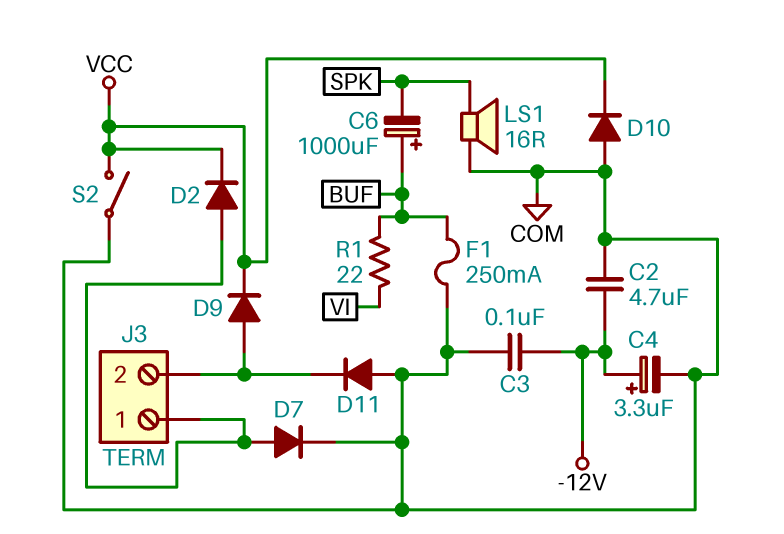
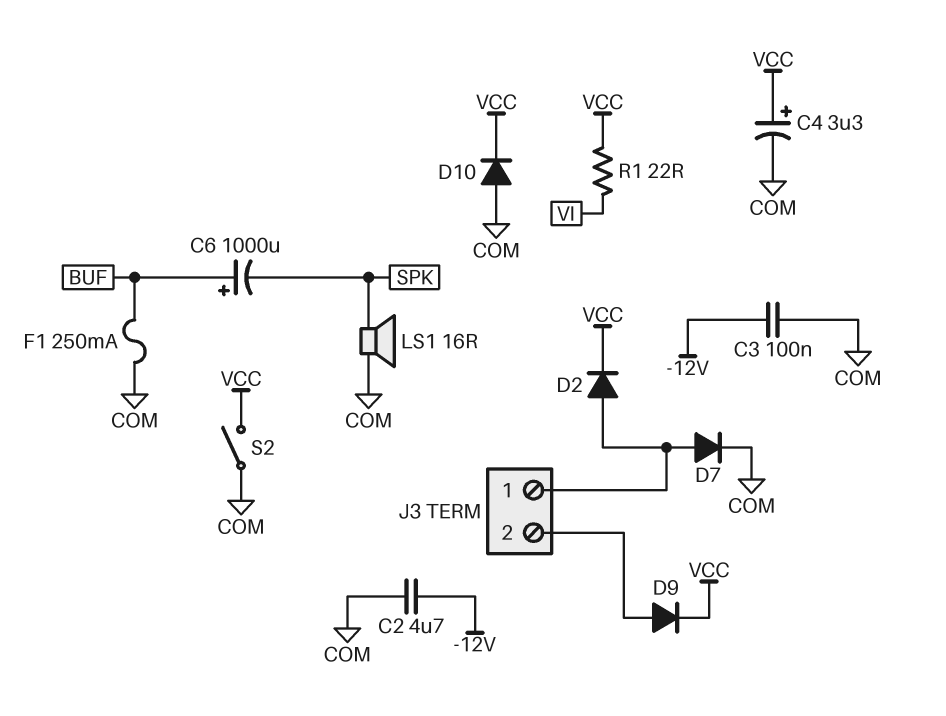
C4: 3.3uF (plus -12V, minus COM) -> 3.3uF (plus VCC, minus COM)
D11: diode (A COM, K J3/2) -> none
R1: 22 (BUF, VI) -> 22 (VCC, VI)

